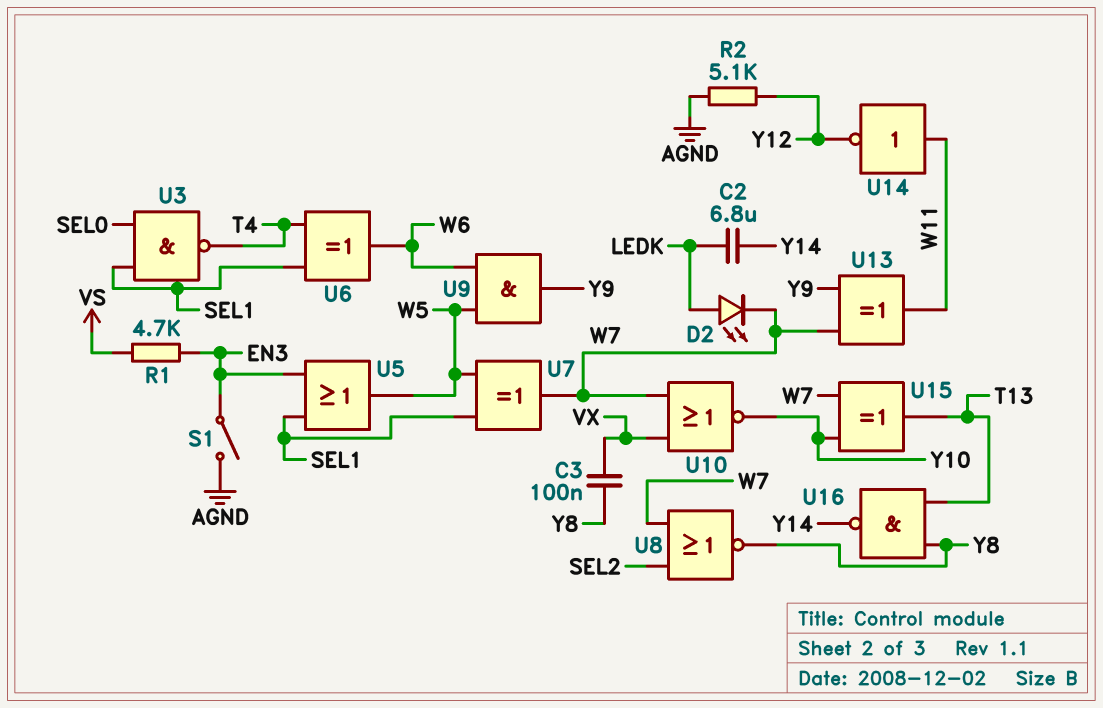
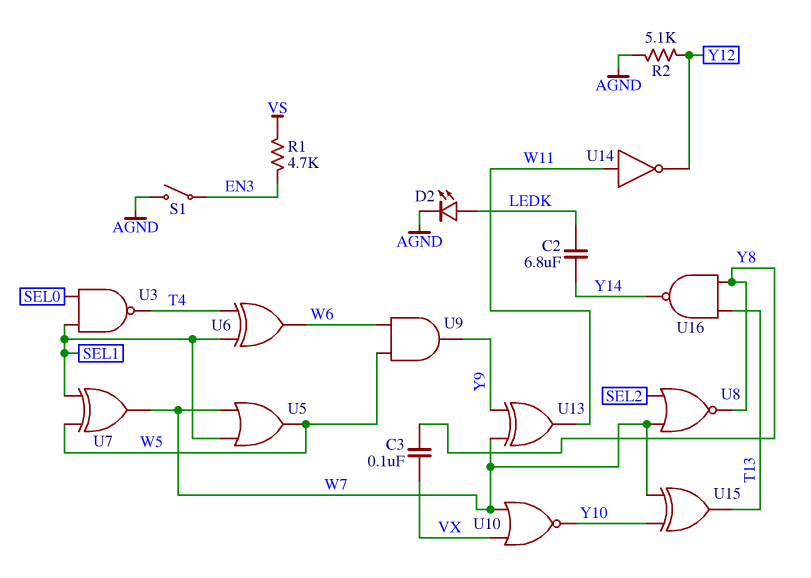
D2: LED (A LEDK, K W7) -> LED (A LEDK, K AGND)
U5: OR (in EN3, in SEL1, out W5) -> OR (in SEL1, in W7, out W5)

